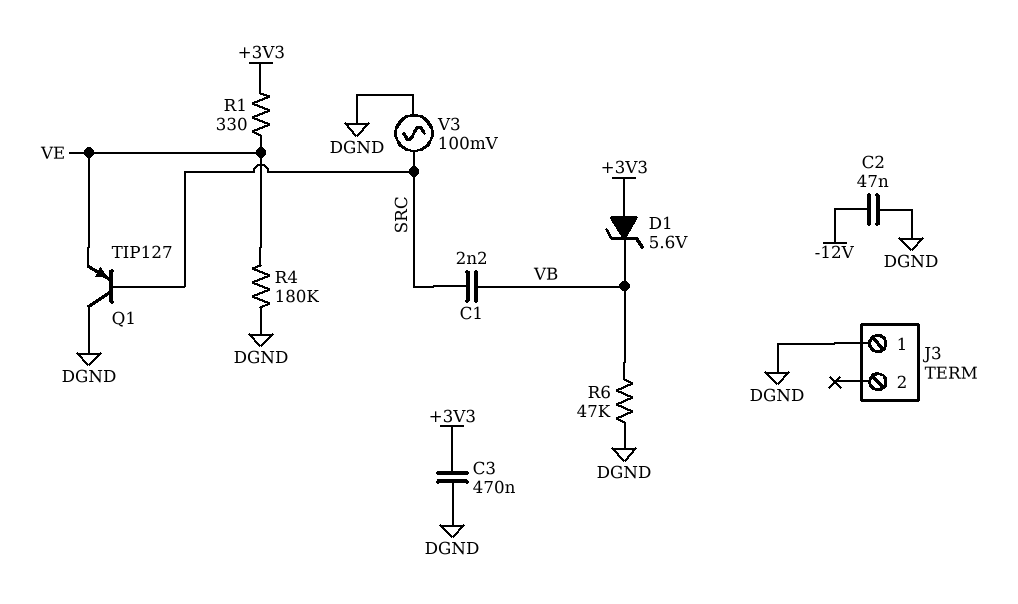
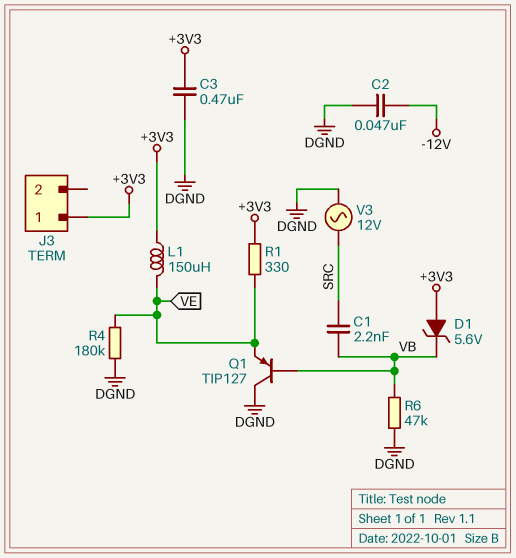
J3 pin 1: DGND -> +3V3
L1: none -> 150uH (+3V3, VE)
Q1: PNP TIP127 (B SRC, C DGND, E VE) -> PNP TIP127 (B VB, C DGND, E VE)
V3: AC 100mV (DGND, SRC) -> AC 12V (DGND, SRC)

